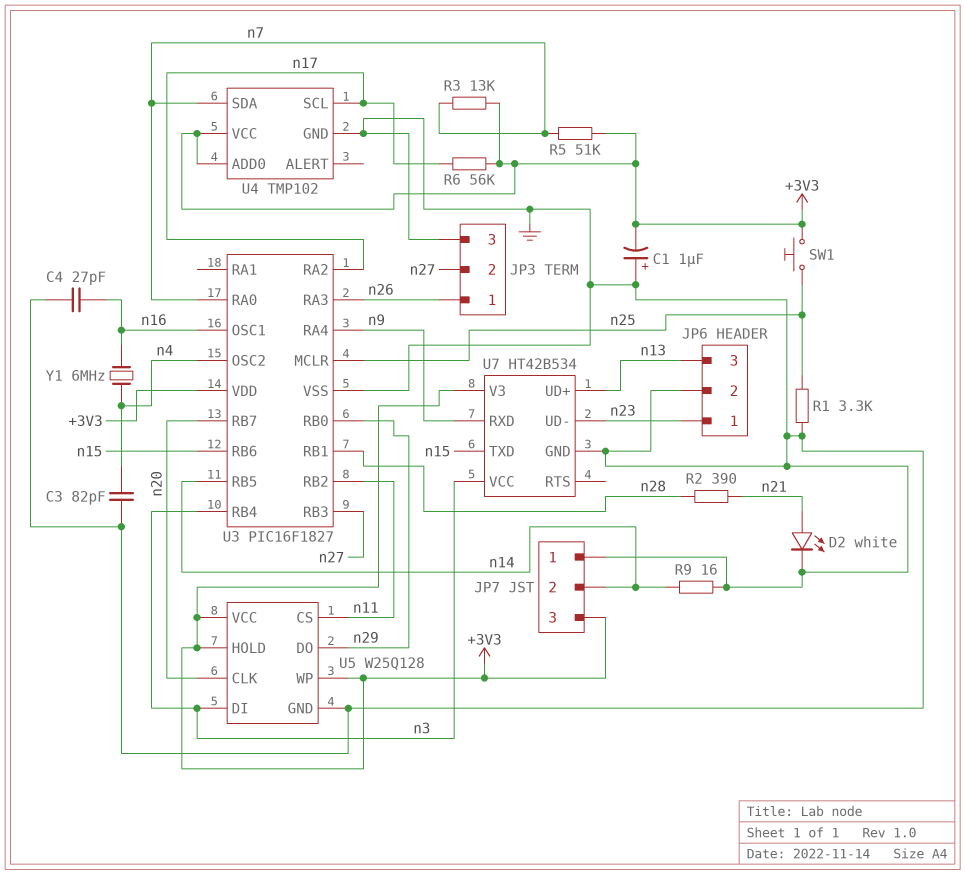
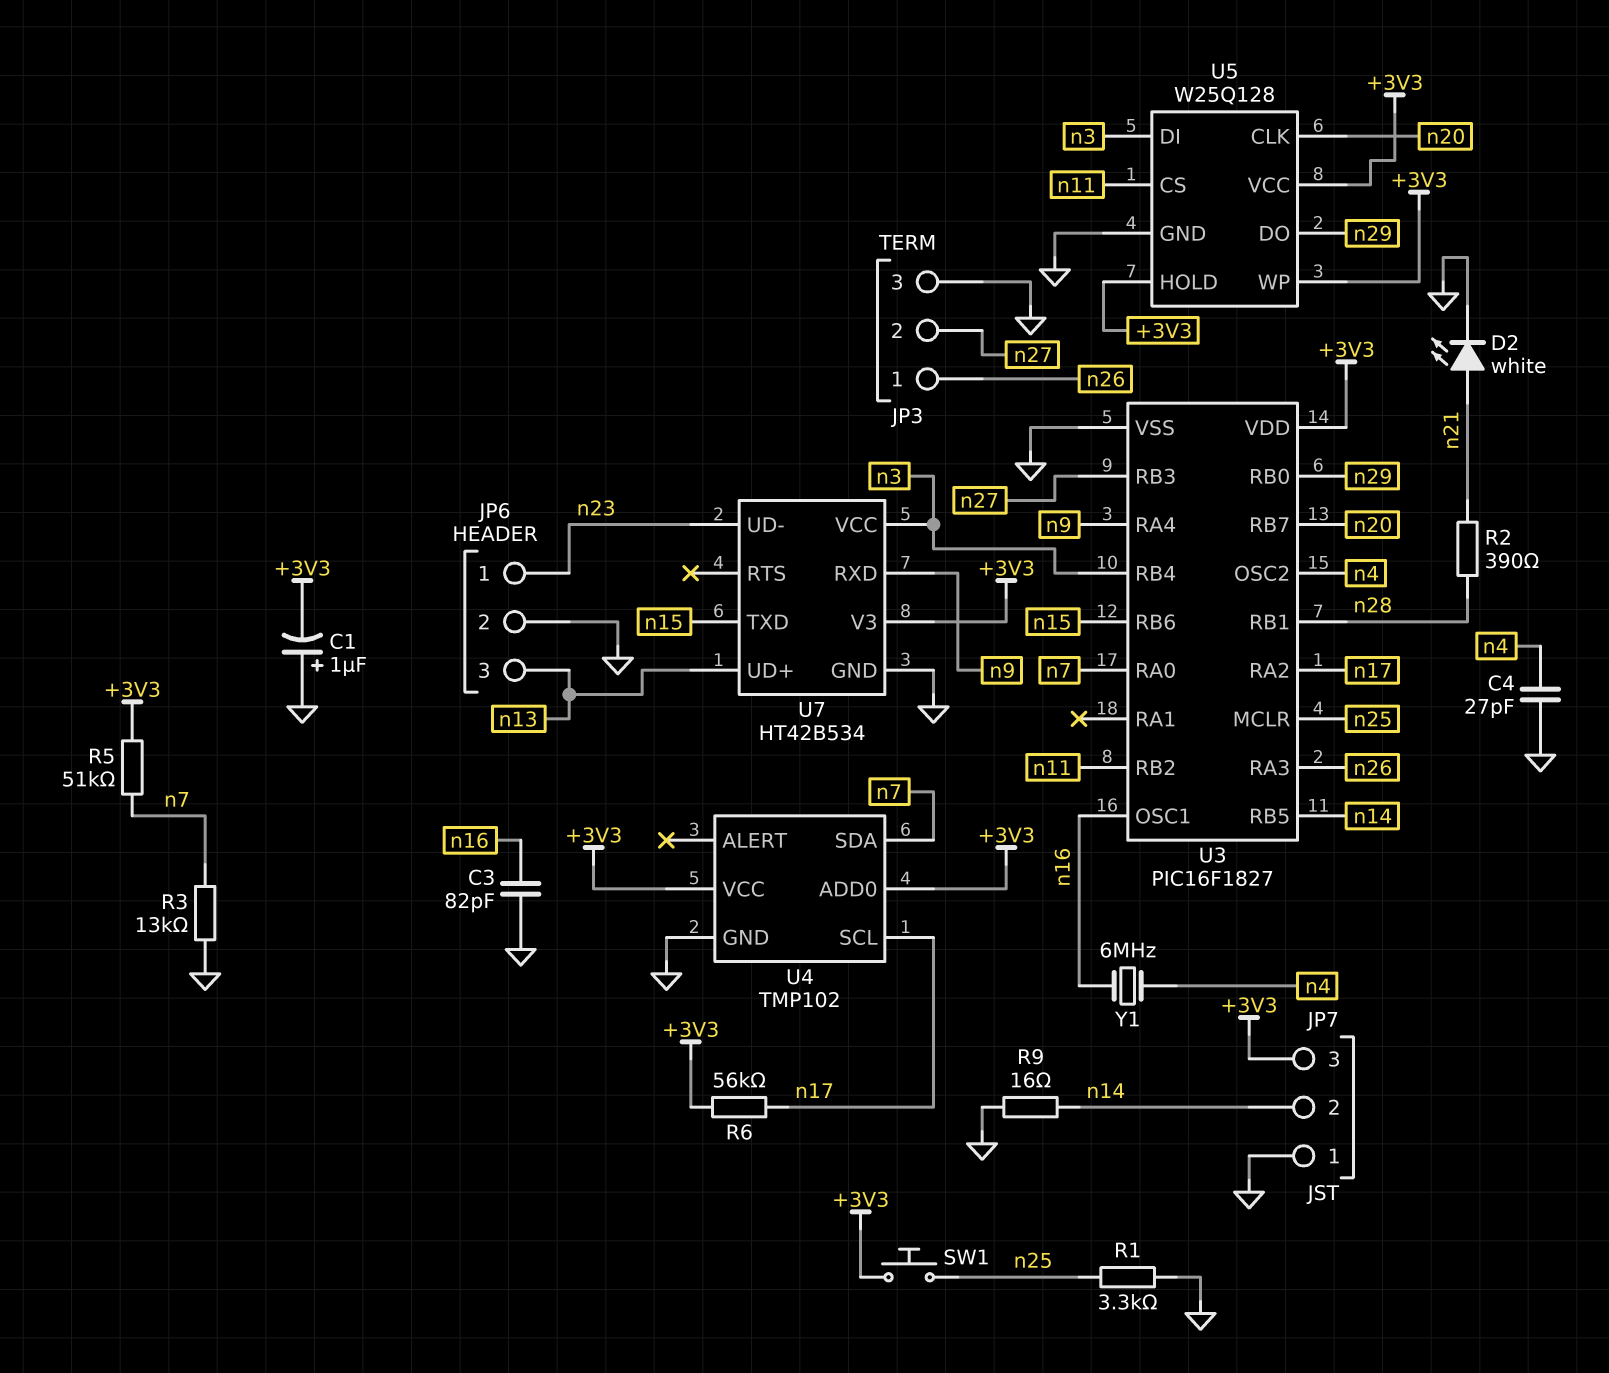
C3: 82pF (GND, n4) -> 82pF (GND, n16)
C4: 27pF (GND, n16) -> 27pF (GND, n4)
R3: 13k (+3V3, n7) -> 13k (GND, n7)

